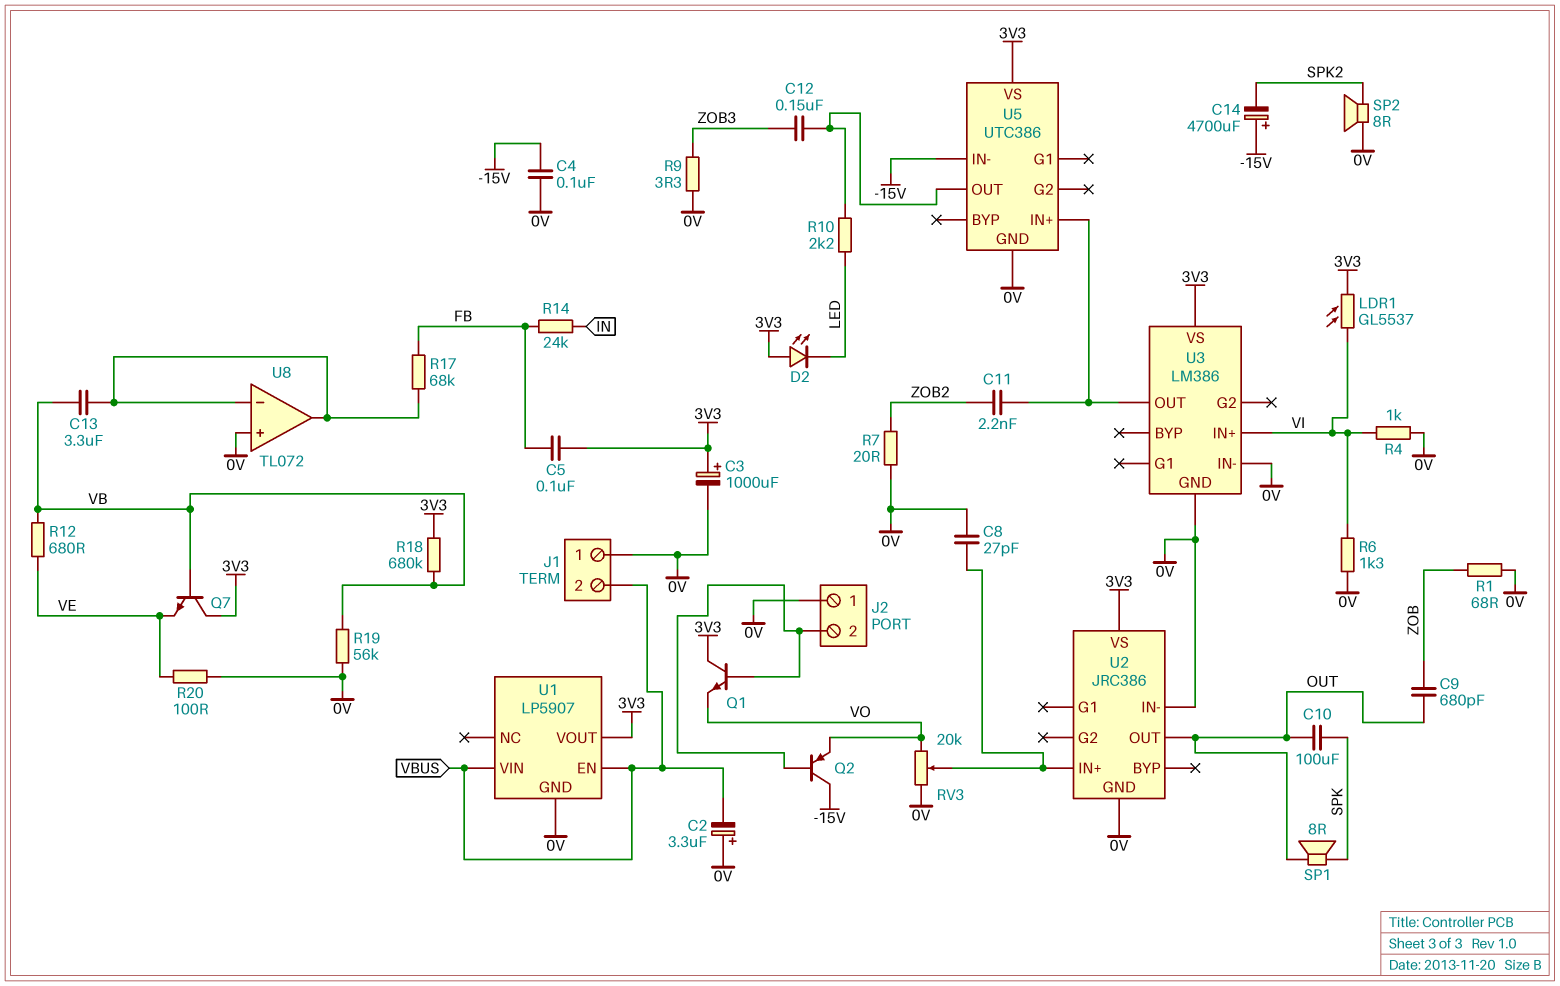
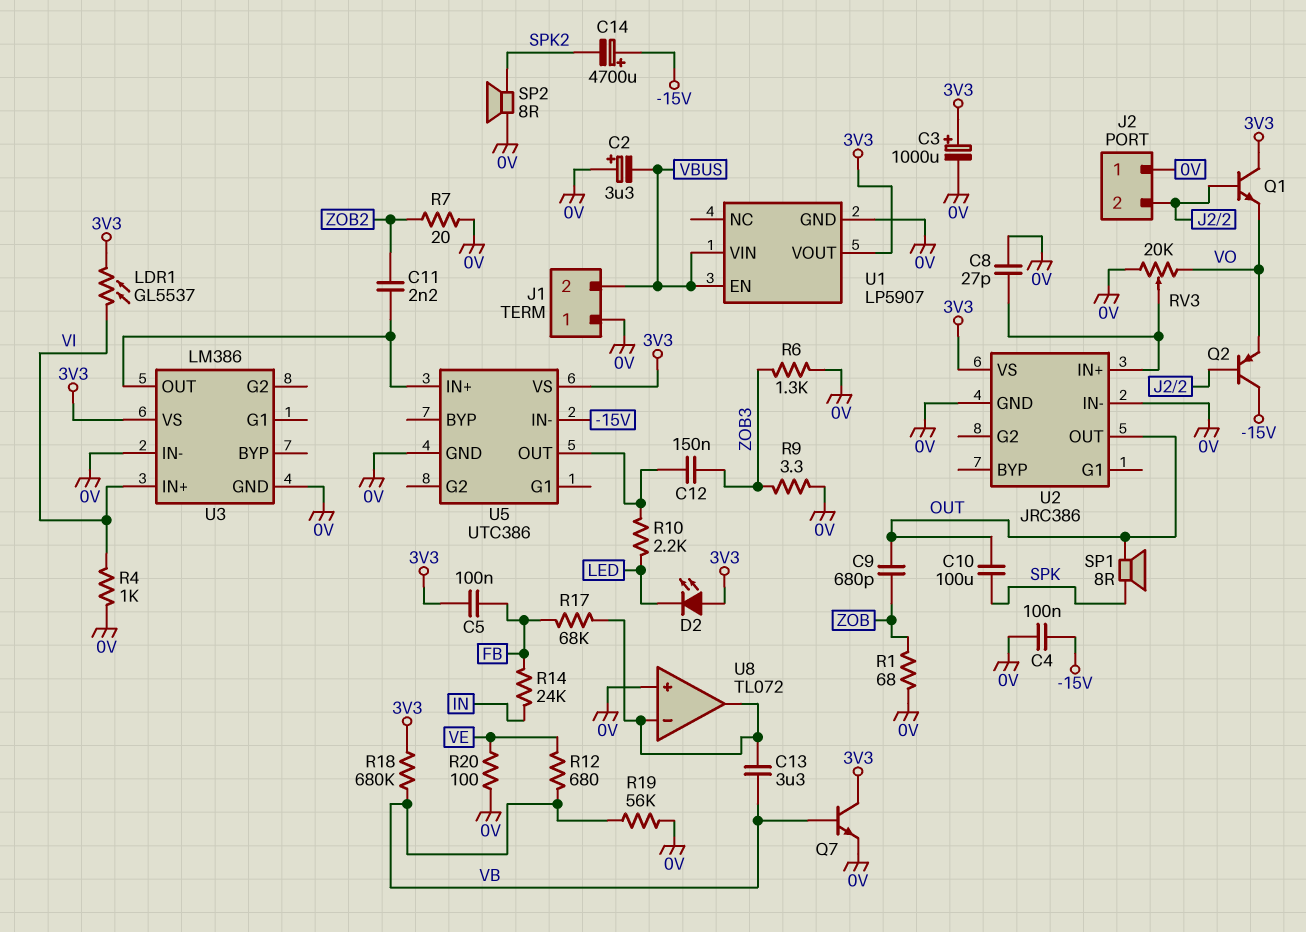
Q7: NPN (B VB, C 3V3, E VE) -> NPN (B VB, C 3V3, E 0V)
R6: 1.3k (0V, VI) -> 1.3k (0V, ZOB3)

